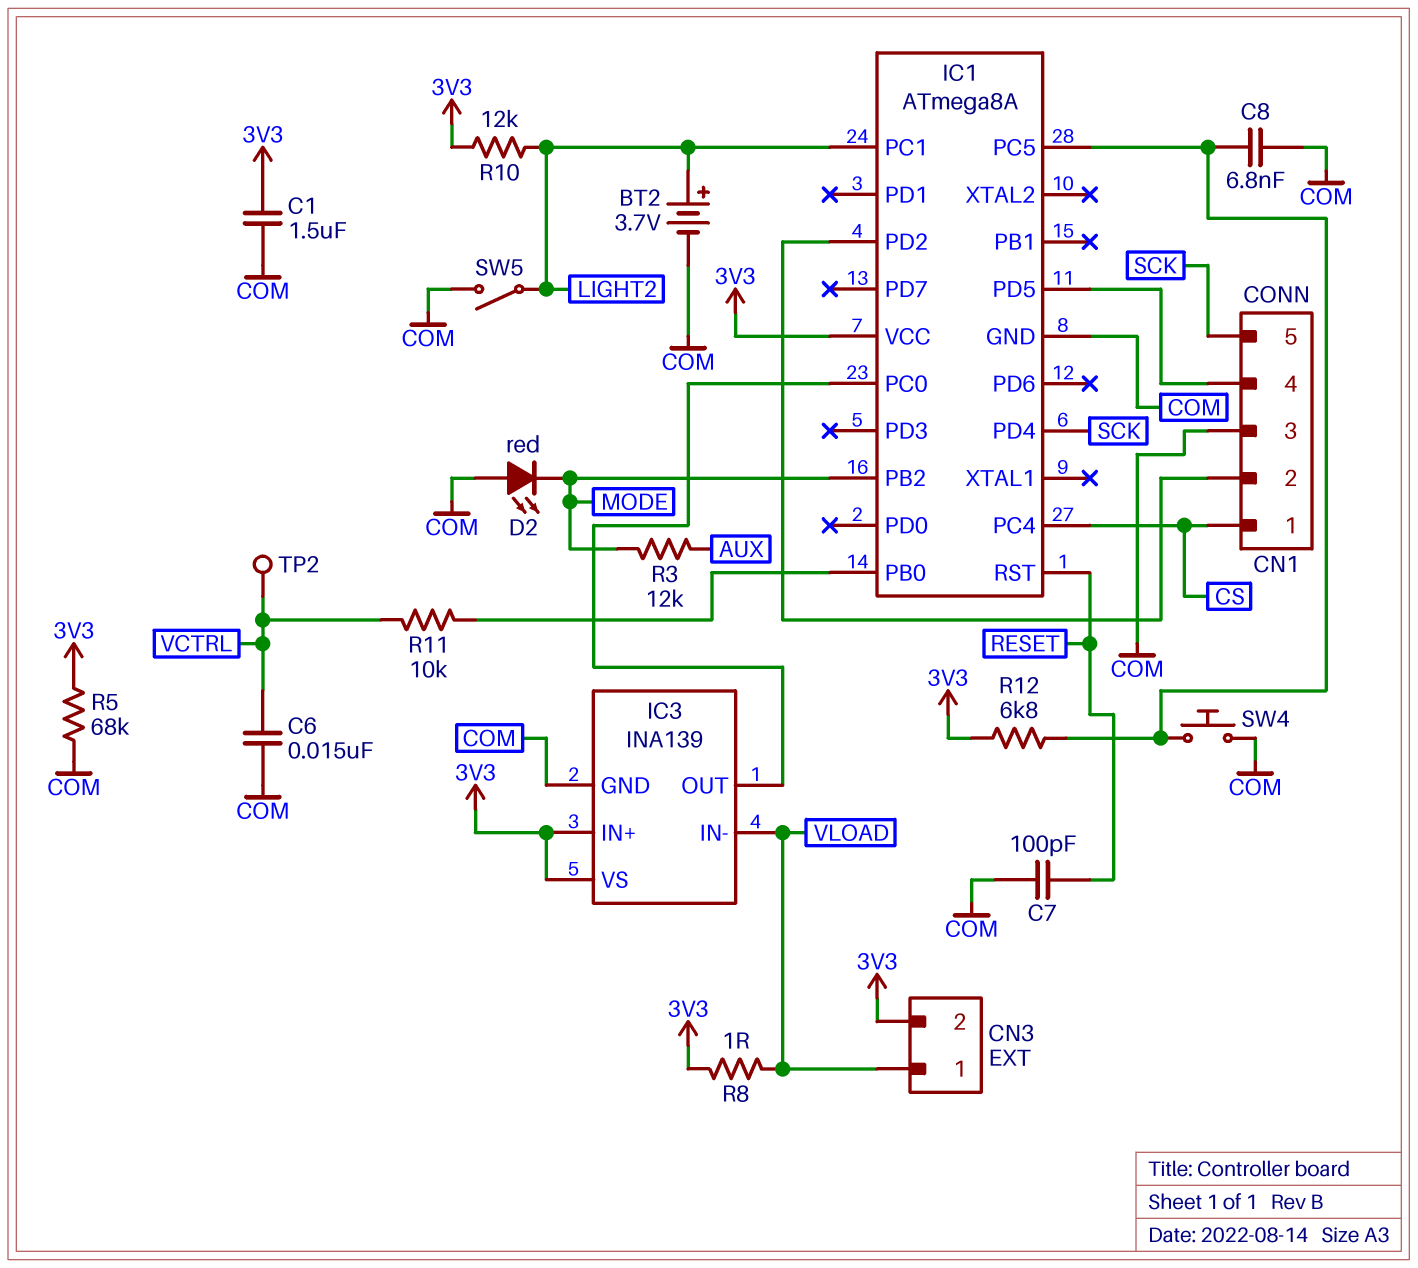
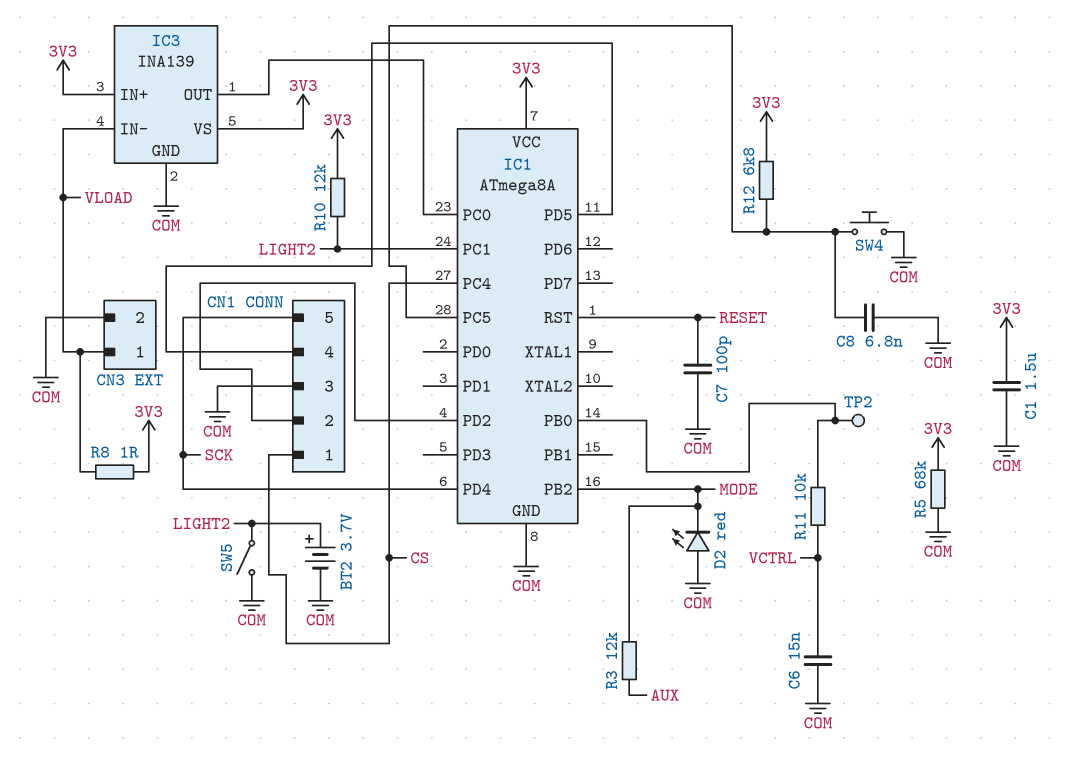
CN3 pin 2: 3V3 -> COM
TP2: test point (VCTRL) -> test point (IC1/PB0)

